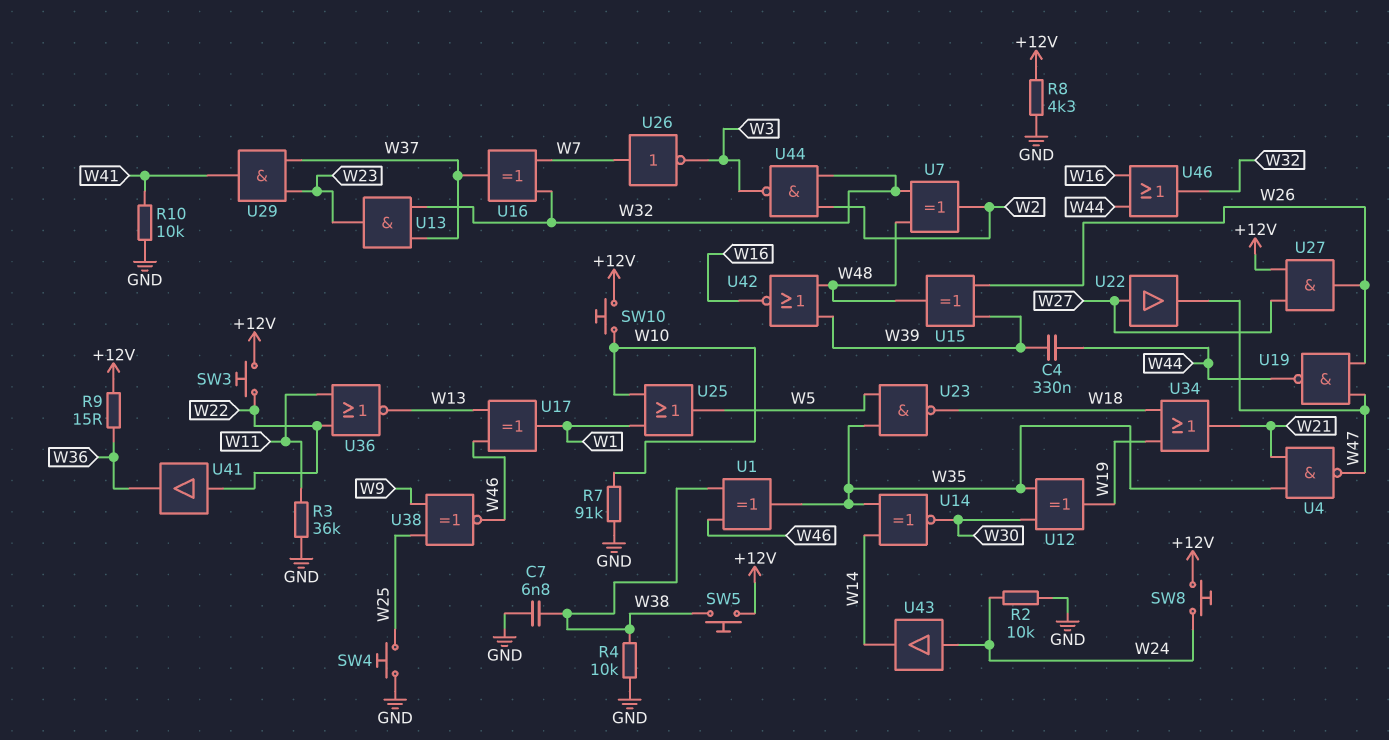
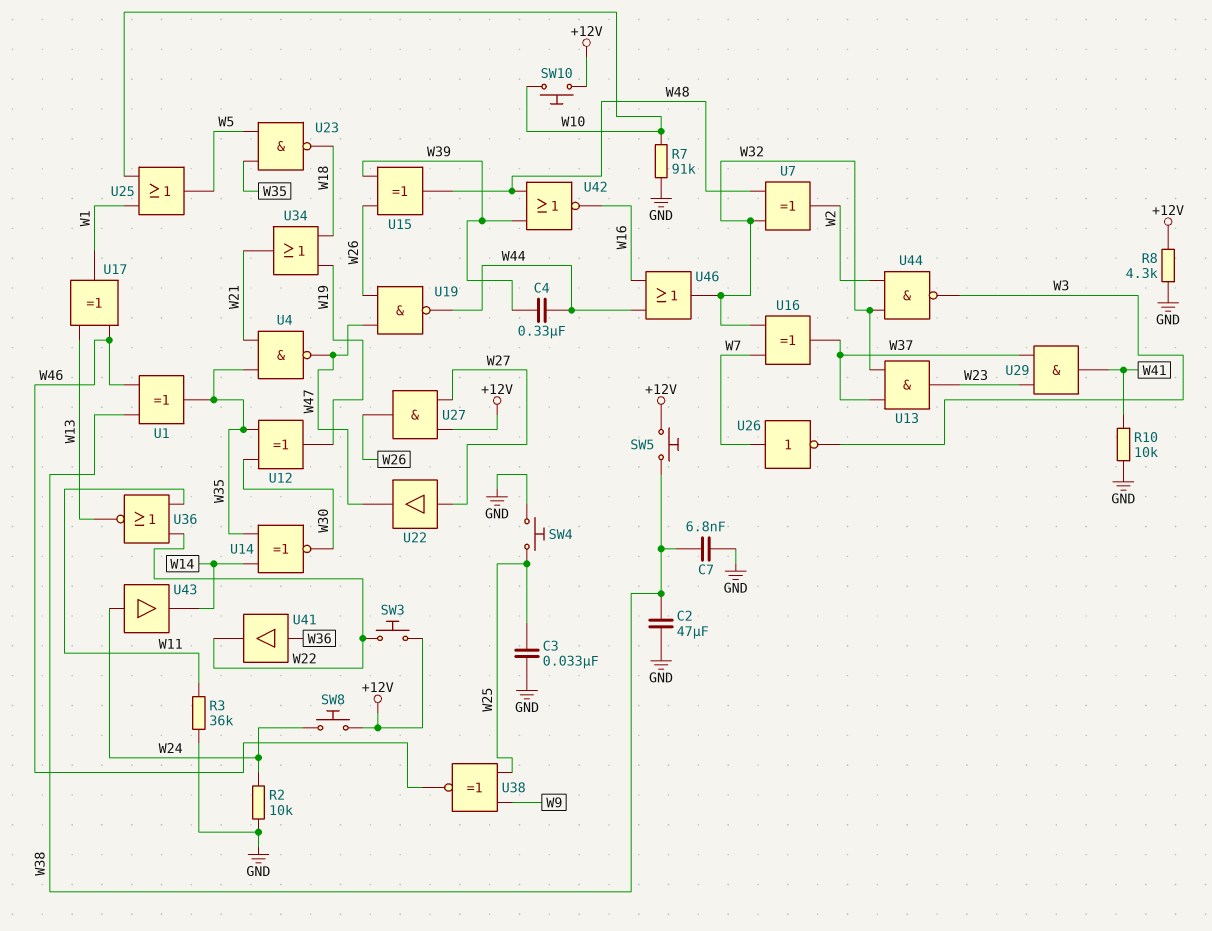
C2: none -> 47uF (GND, W38)
C3: none -> 33nF (GND, W25)
R4: 10k (GND, W38) -> none
R9: 15 (+12V, W36) -> none
U41: buffer (in W22, out W36) -> buffer (in W36, out W22)

